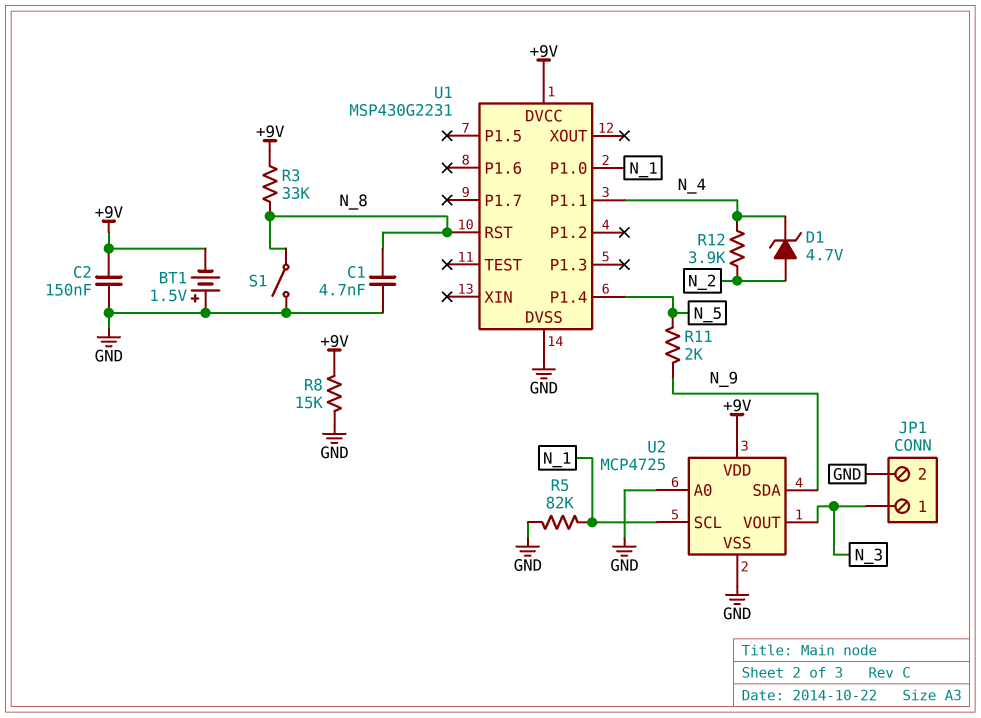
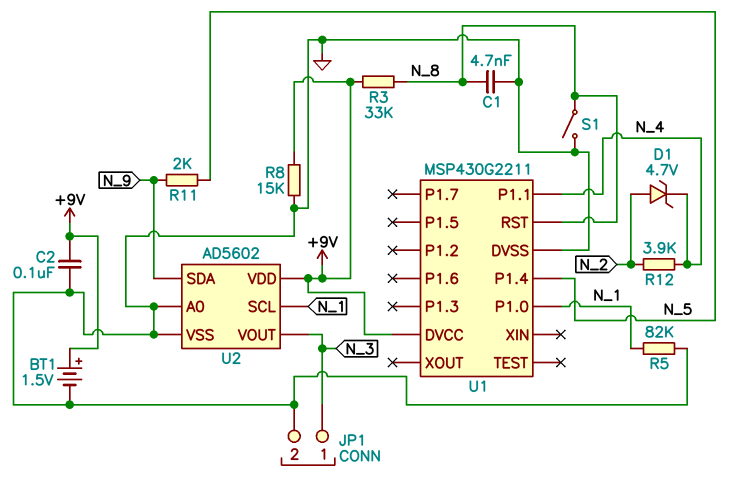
BT1: 1.5V (plus GND, minus +9V) -> 1.5V (plus +9V, minus GND)
C2: 150nF (+9V, GND) -> 100nF (+9V, GND)
U1: MSP430G2231 -> MSP430G2211
U2: MCP4725 -> AD5602

